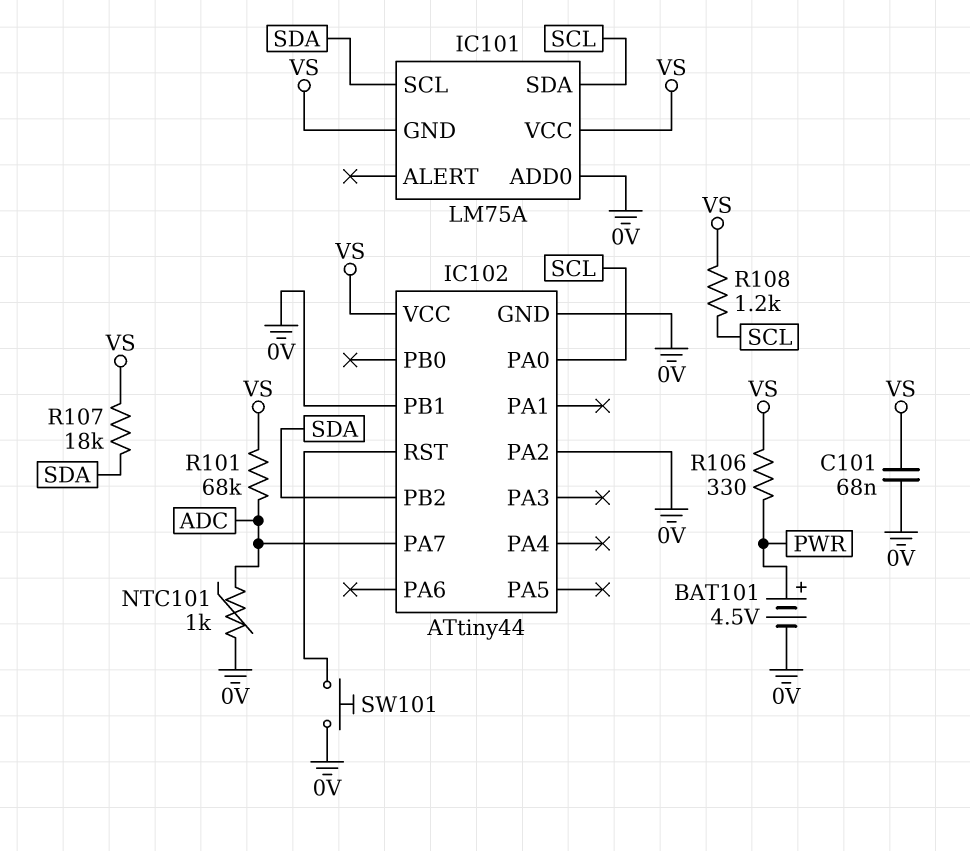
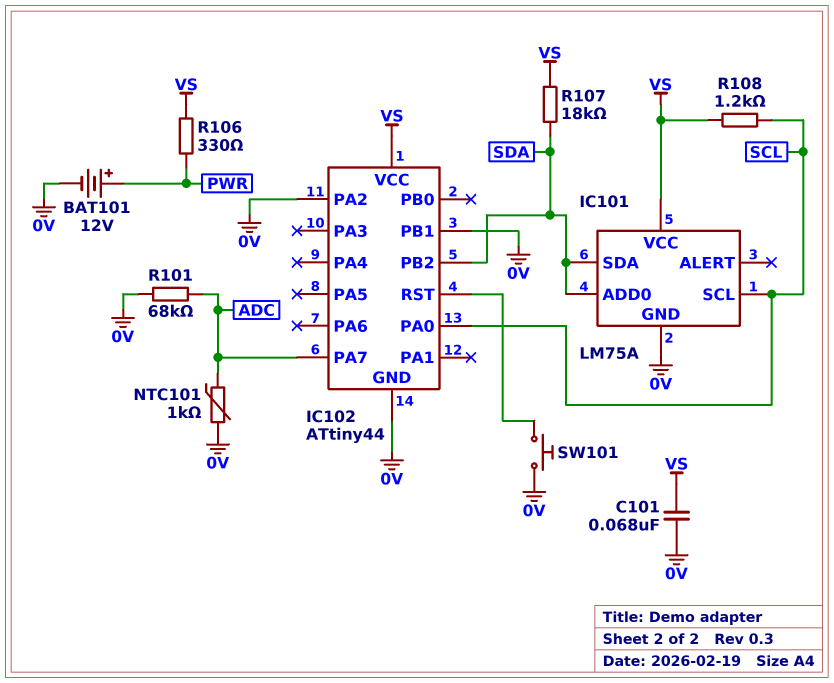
BAT101: 4.5V (plus PWR, minus 0V) -> 12V (plus PWR, minus 0V)
IC101 pin ADD0: 0V -> SDA
IC101 pin GND: VS -> 0V
IC101 pin SCL: SDA -> SCL
IC101 pin SDA: SCL -> SDA
R101: 68k (ADC, VS) -> 68k (0V, ADC)

